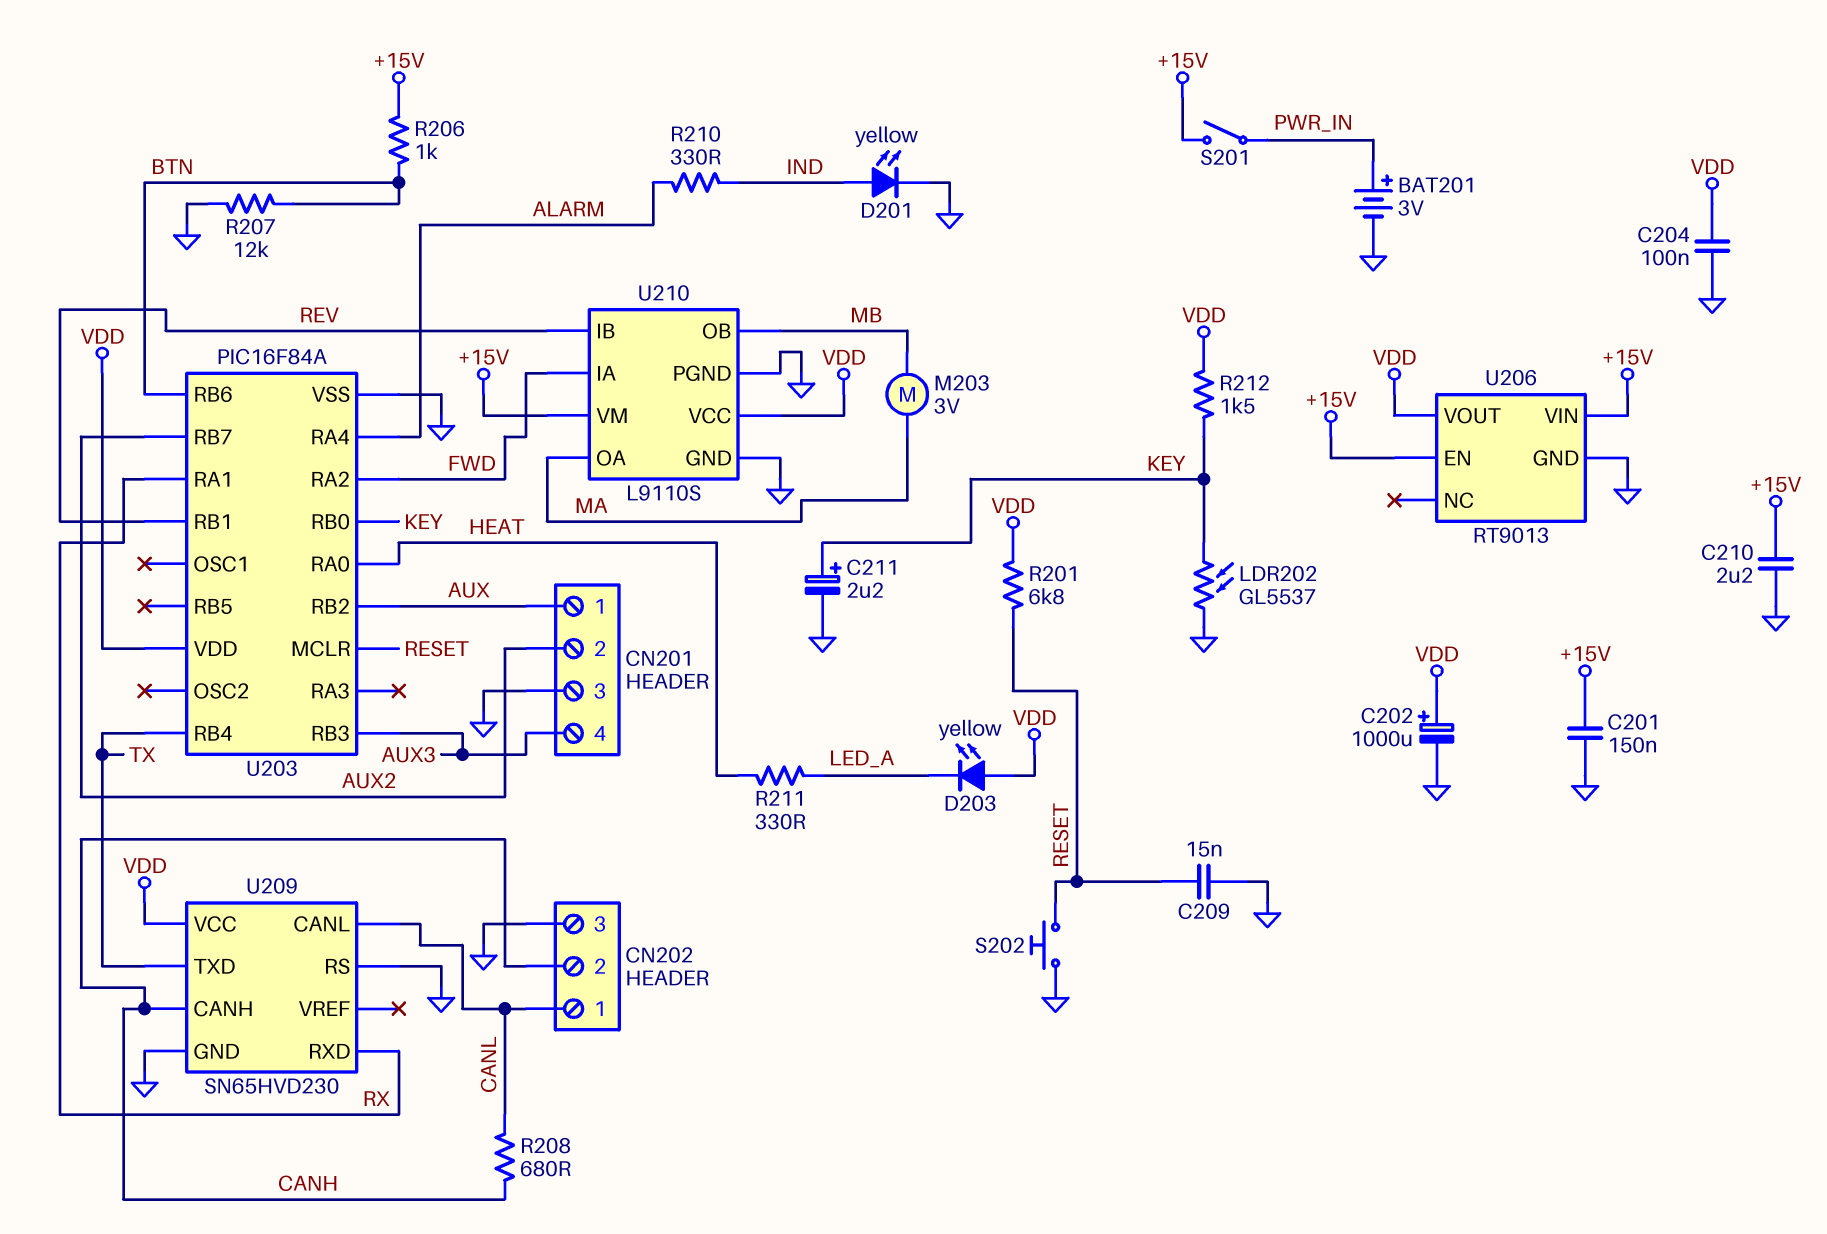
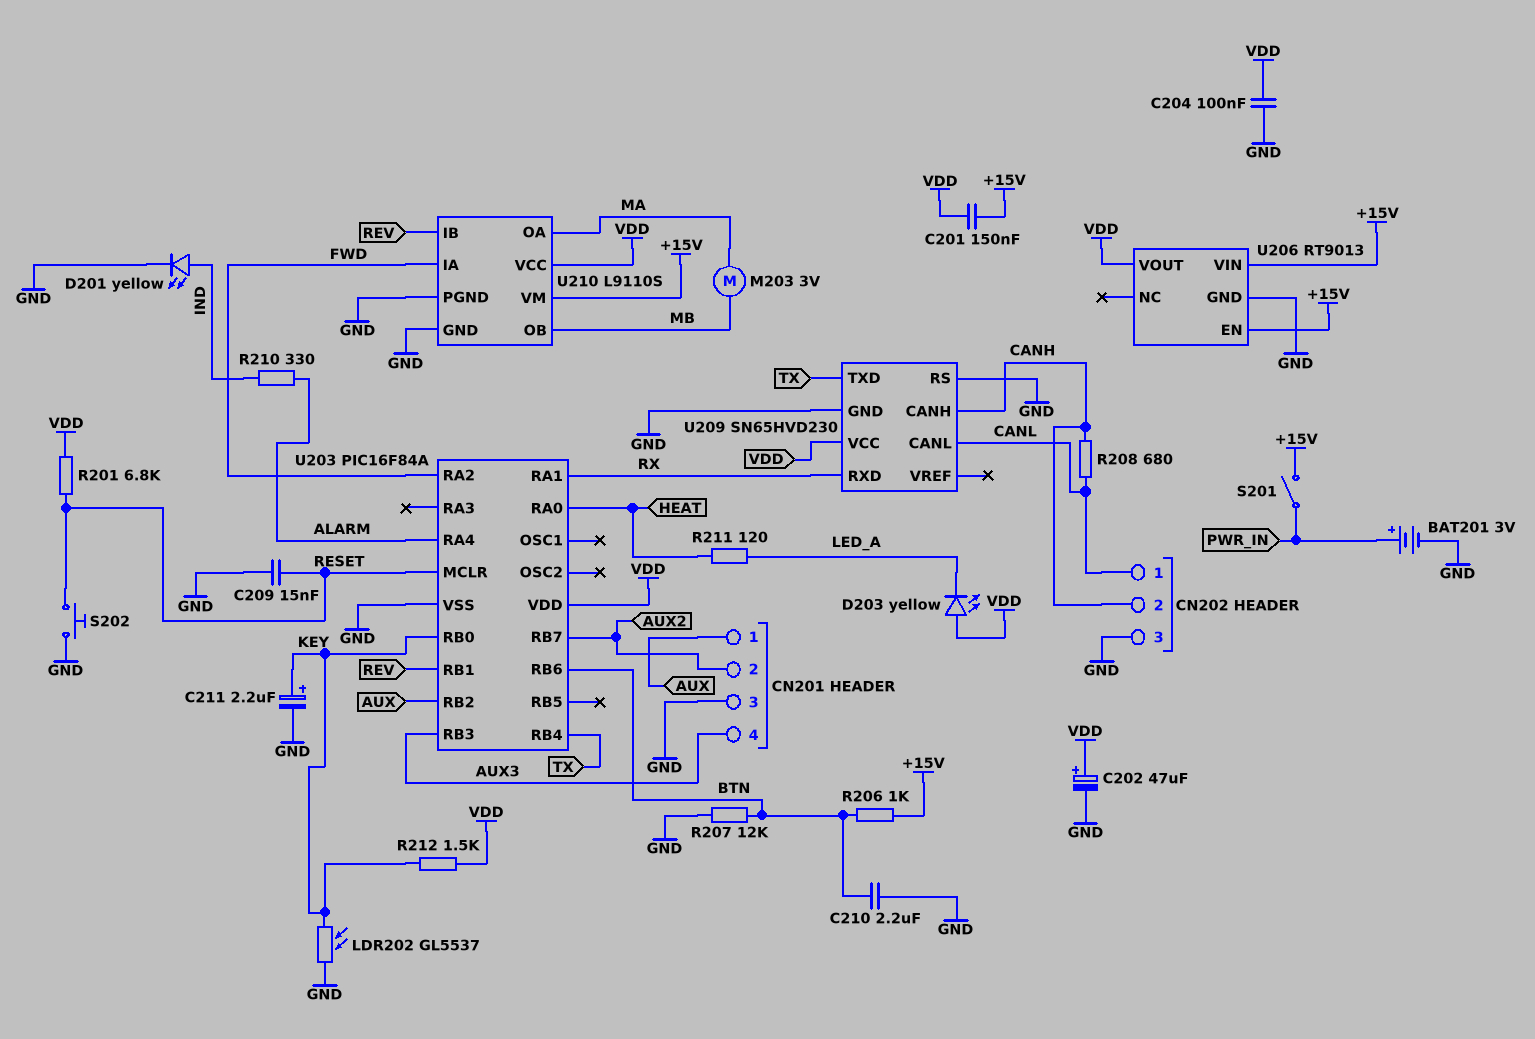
C201: 150nF (+15V, GND) -> 150nF (+15V, VDD)
C202: 1000uF (plus VDD, minus GND) -> 47uF (plus VDD, minus GND)
C210: 2.2uF (+15V, GND) -> 2.2uF (BTN, GND)
R211: 330 (HEAT, LED_A) -> 120 (HEAT, LED_A)

